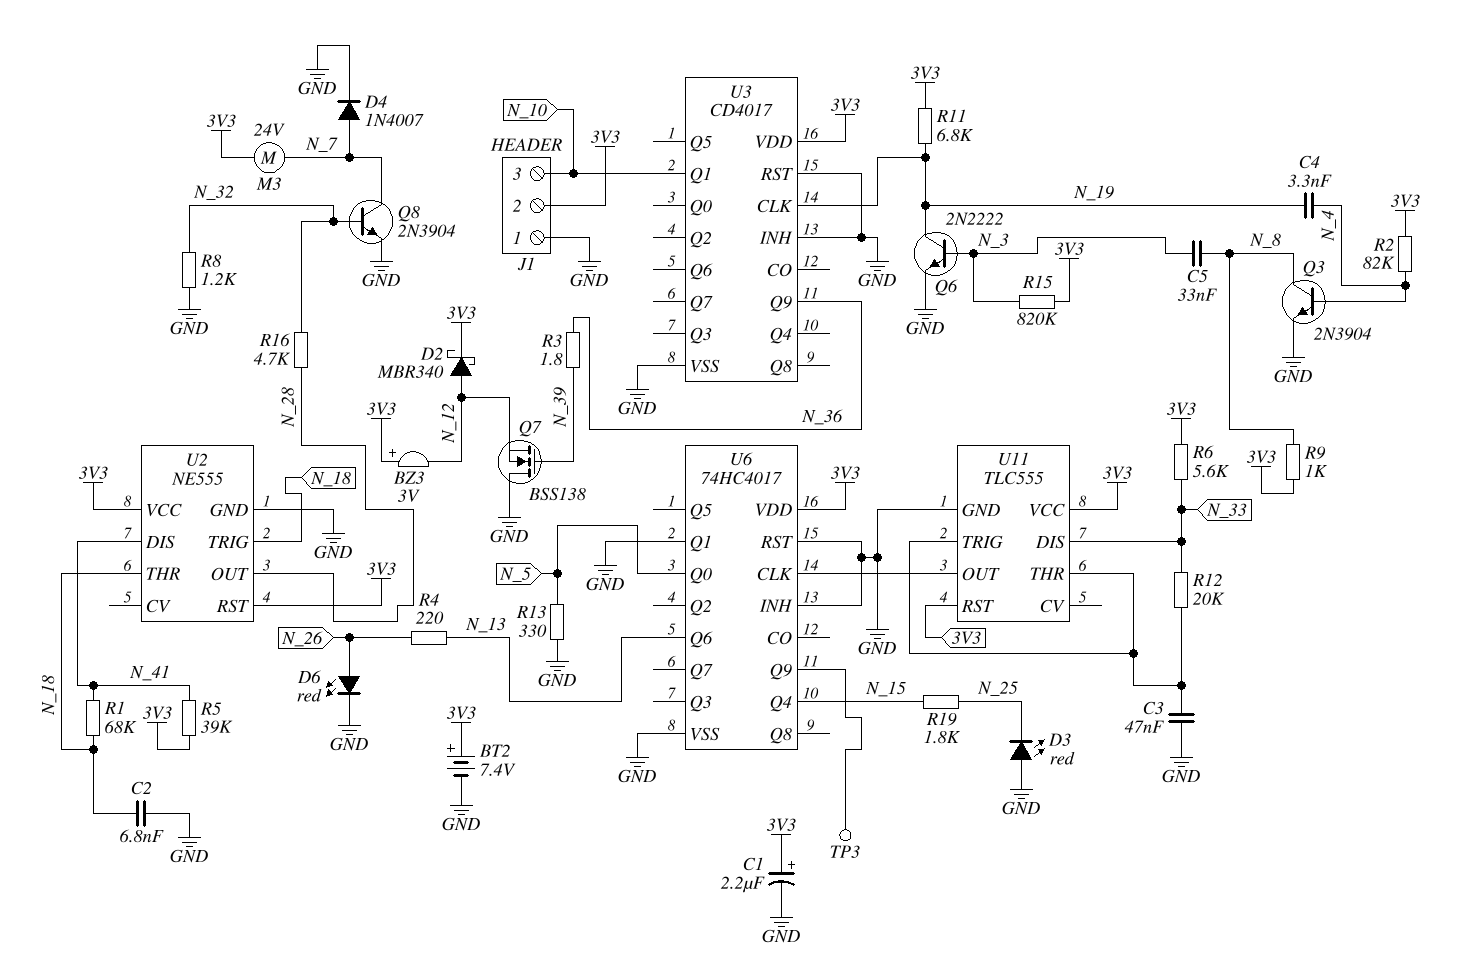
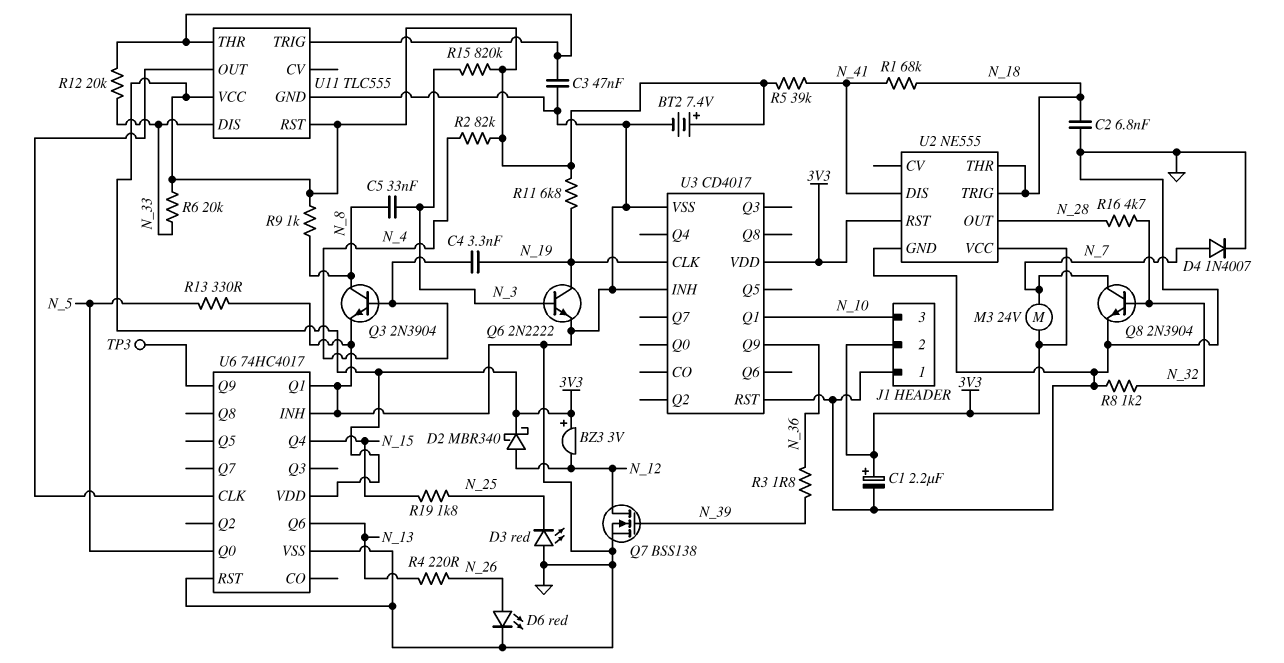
Q7: NMOS BSS138 (G N_39, D GND, S N_12) -> NMOS BSS138 (G N_39, D N_12, S GND)
R6: 5.6k (3V3, N_33) -> 20k (3V3, N_33)

